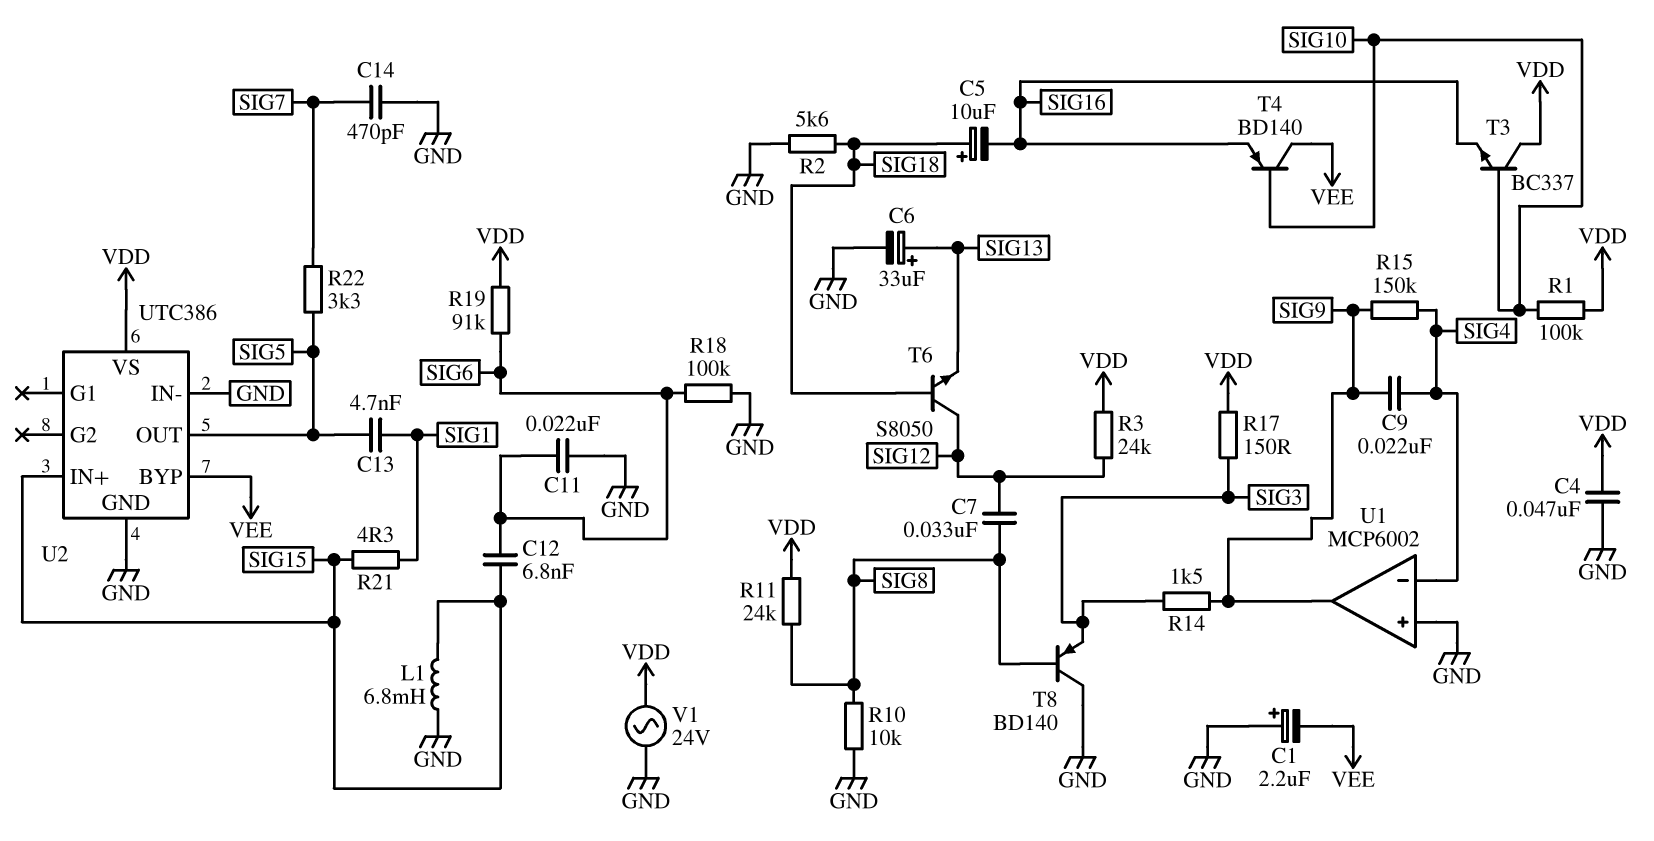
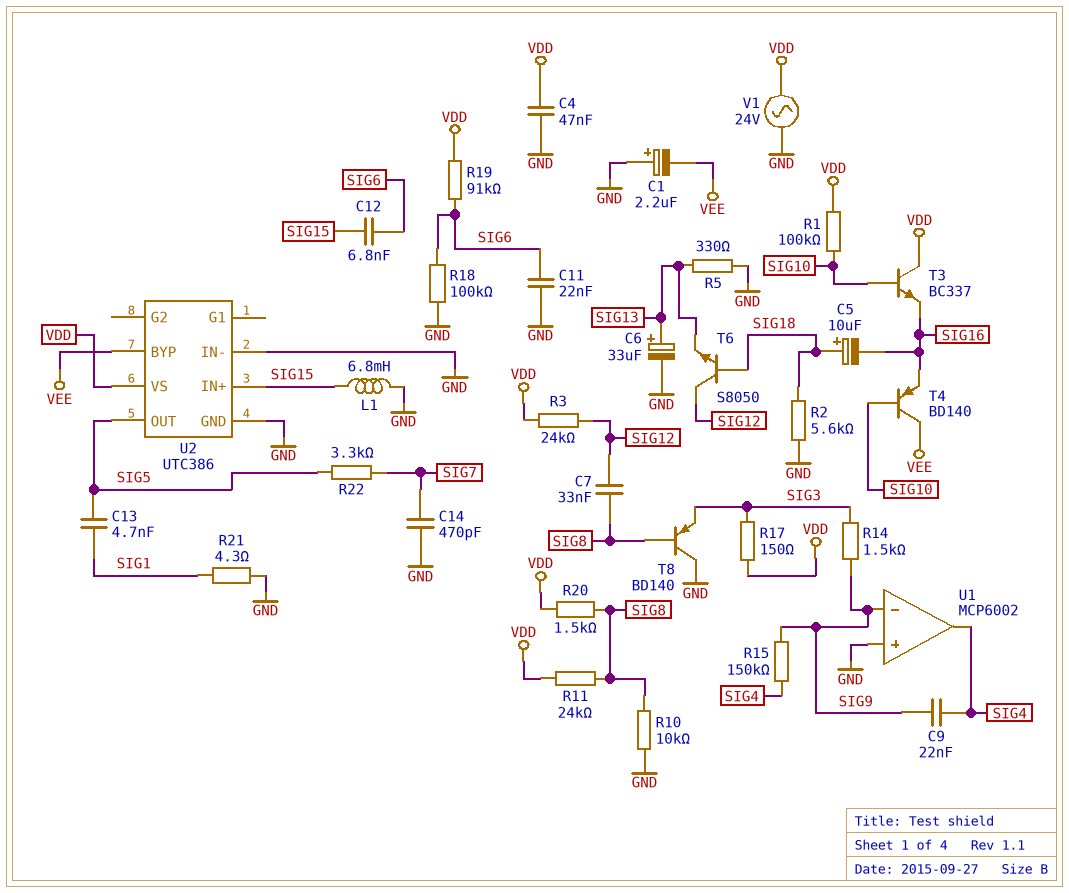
R5: none -> 330 (GND, SIG13)
R20: none -> 1.5k (SIG8, VDD)
R21: 4.3 (SIG1, SIG15) -> 4.3 (GND, SIG1)
U1 pin in-: SIG4 -> SIG9
U1 pin out: SIG9 -> SIG4

